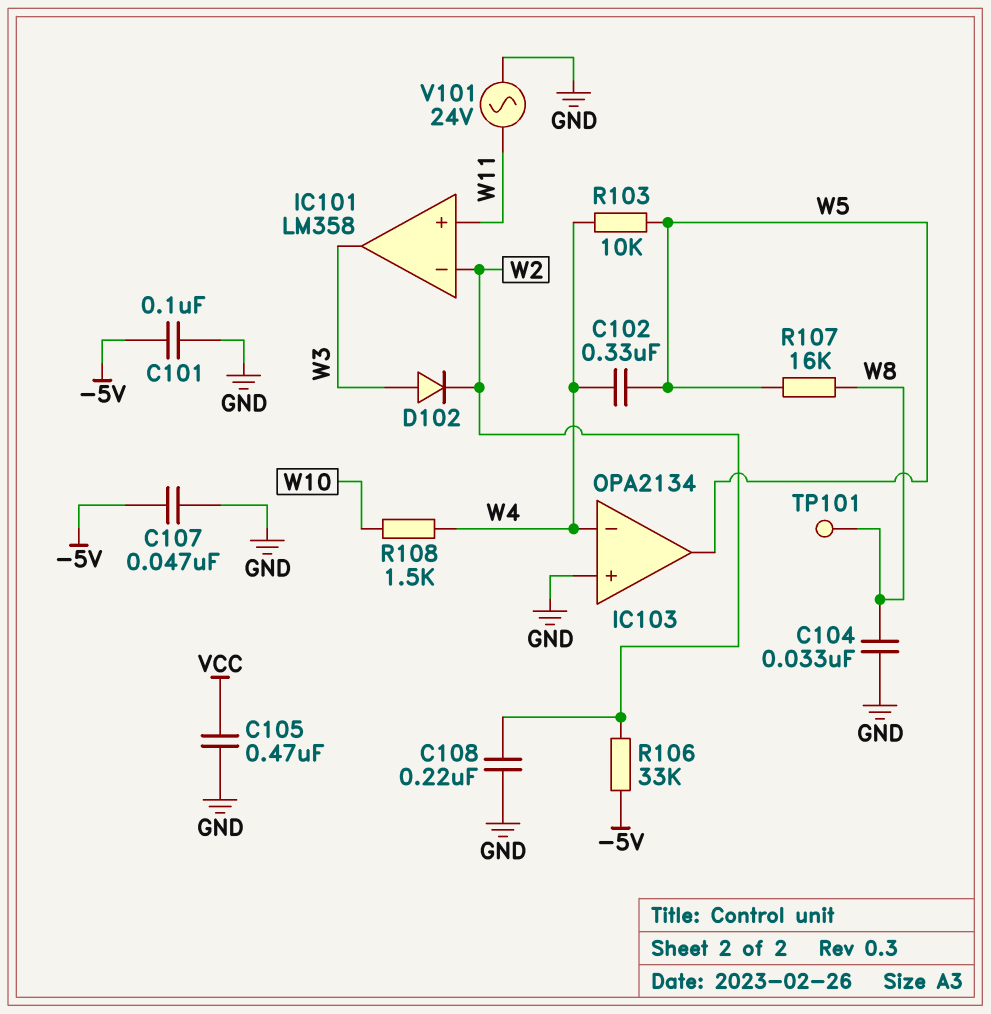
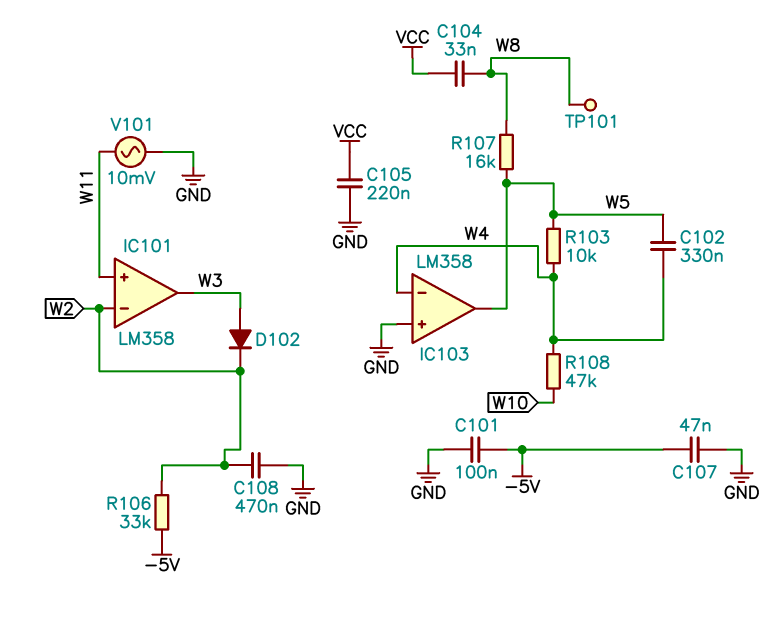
C104: 33nF (GND, W8) -> 33nF (VCC, W8)
C105: 470nF (GND, VCC) -> 220nF (GND, VCC)
C108: 220nF (GND, W2) -> 470nF (GND, W2)
IC103: OPA2134 -> LM358
R108: 1.5k (W4, W10) -> 47k (W4, W10)
V101: AC 24V (GND, W11) -> AC 10mV (GND, W11)

